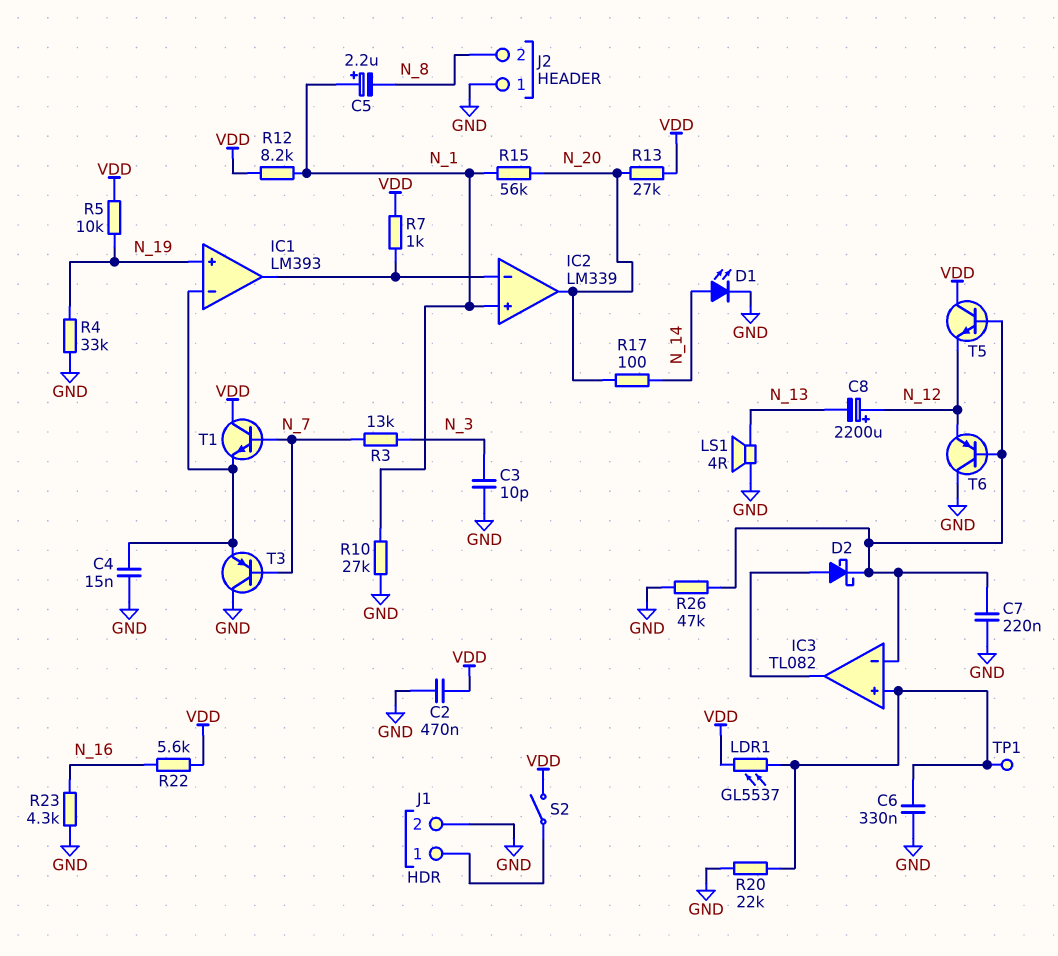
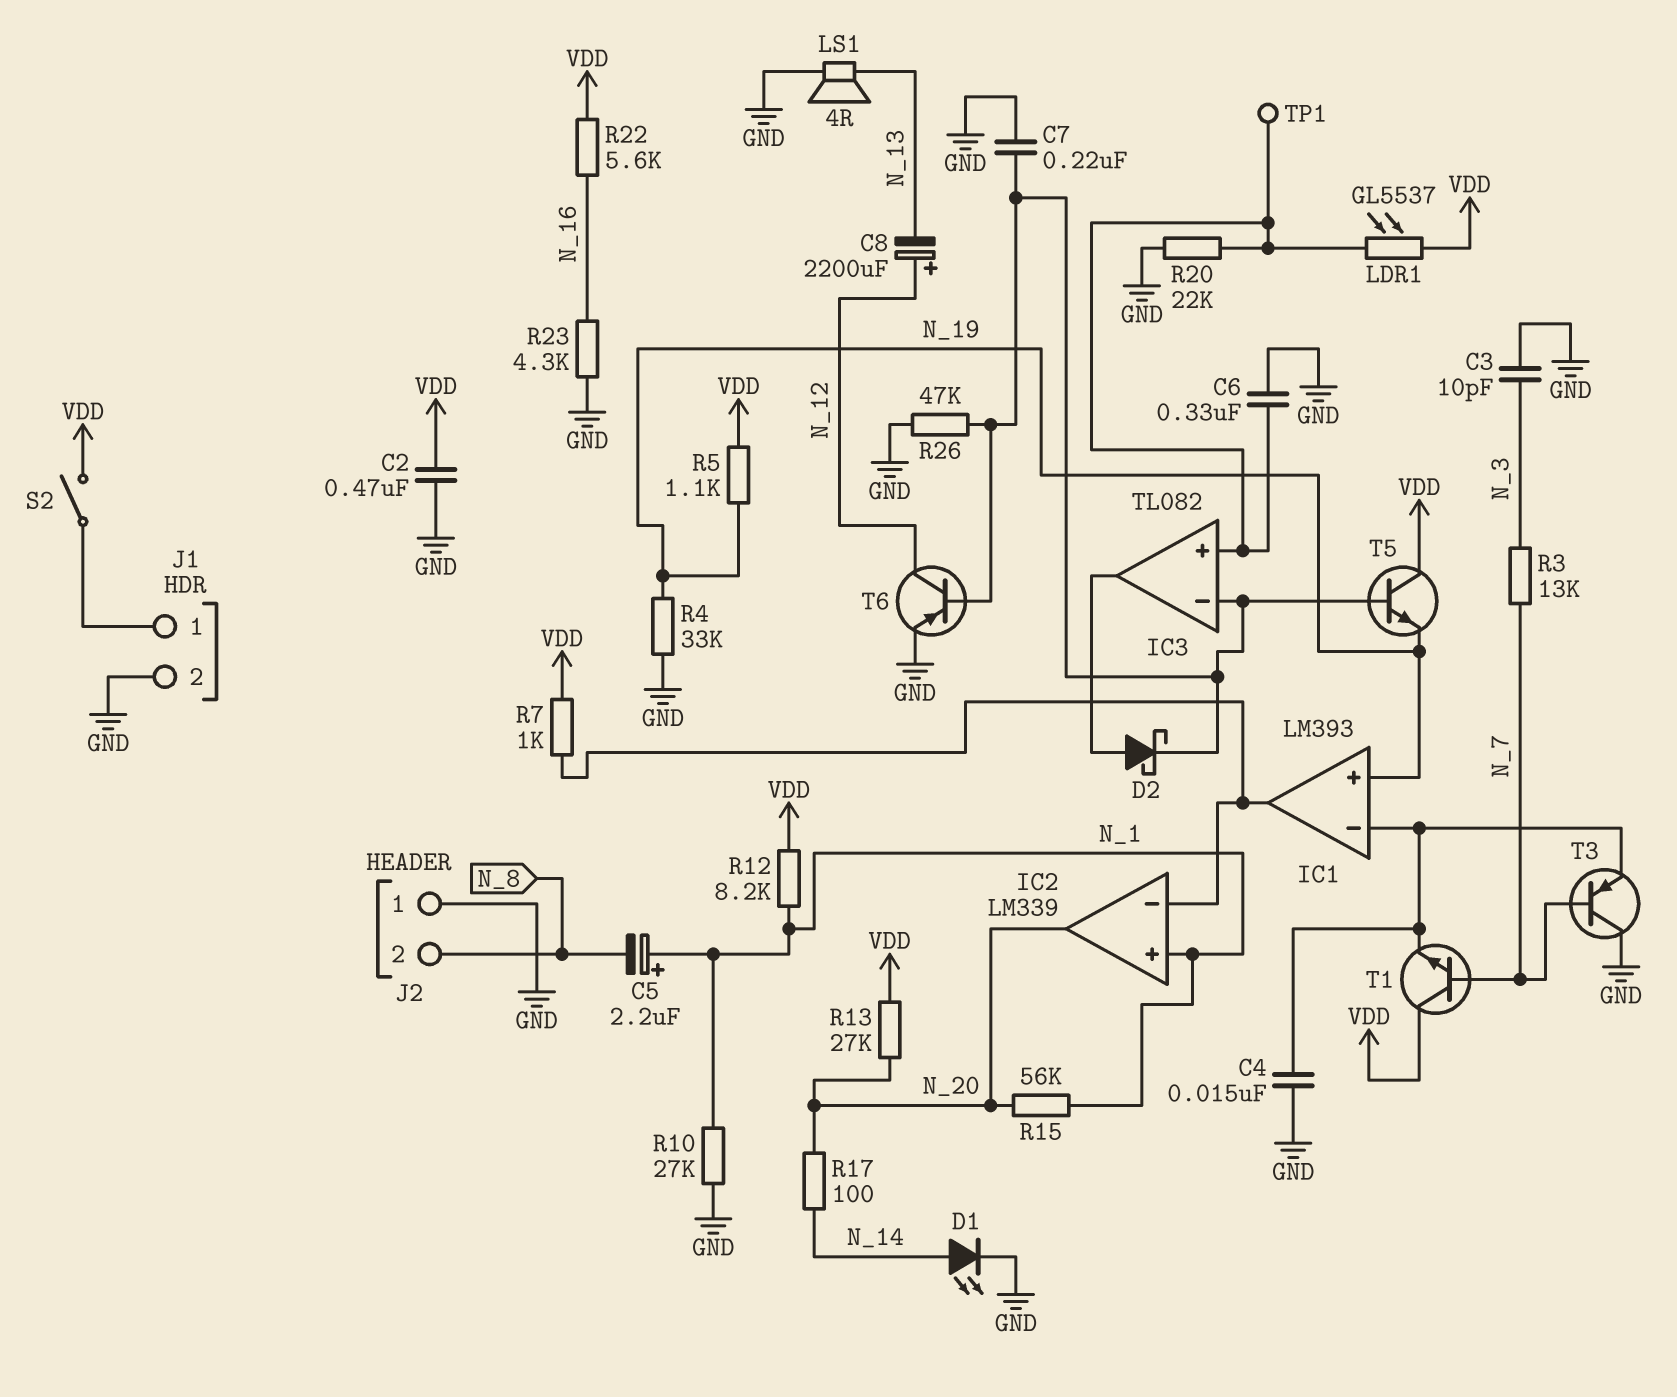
R5: 10k (N_19, VDD) -> 1.1k (N_19, VDD)
T5: NPN (B IC3/in-, C VDD, E N_12) -> NPN (B IC3/in-, C VDD, E N_19)
T6: PNP (B IC3/in-, C GND, E N_12) -> PNP (B IC3/in-, C N_12, E GND)

